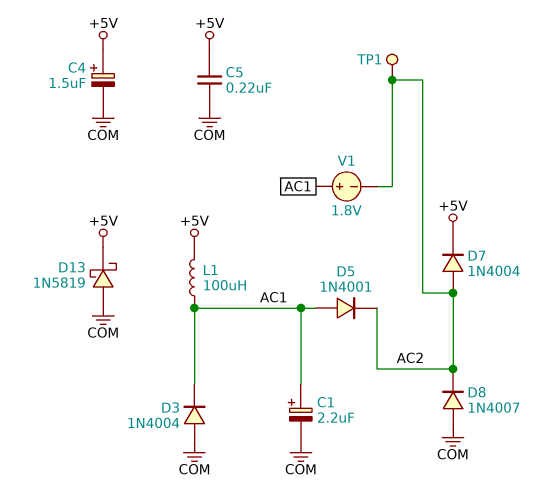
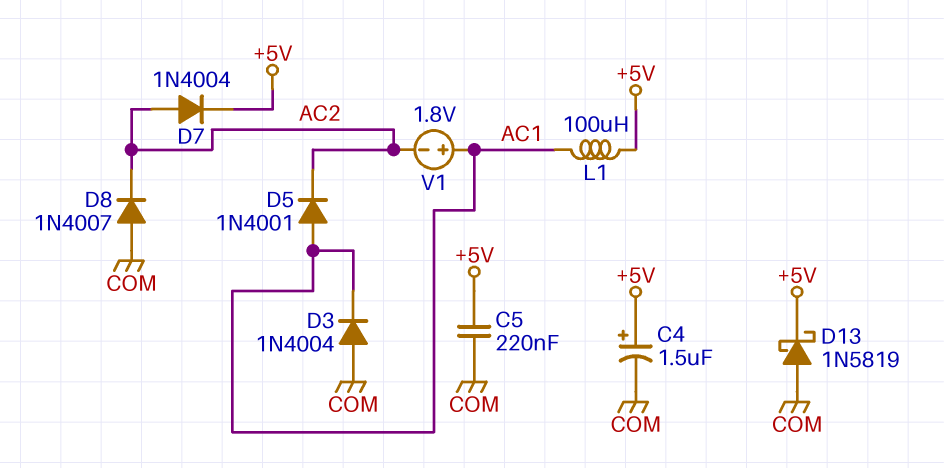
C1: 2.2uF (plus AC1, minus COM) -> none
TP1: test point (AC2) -> none

